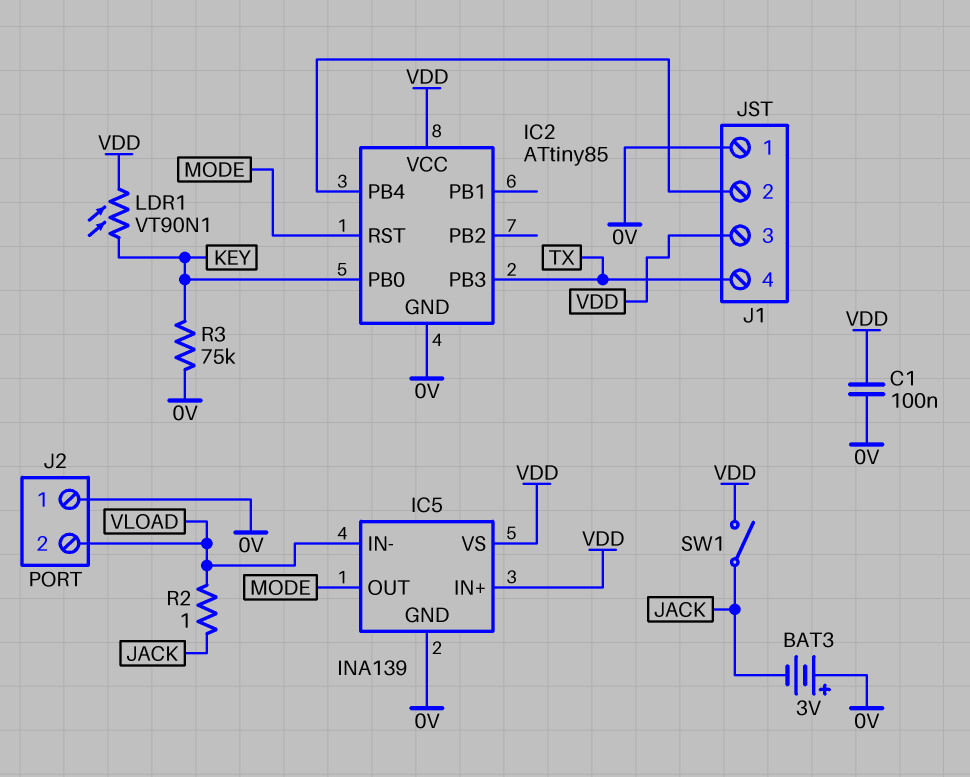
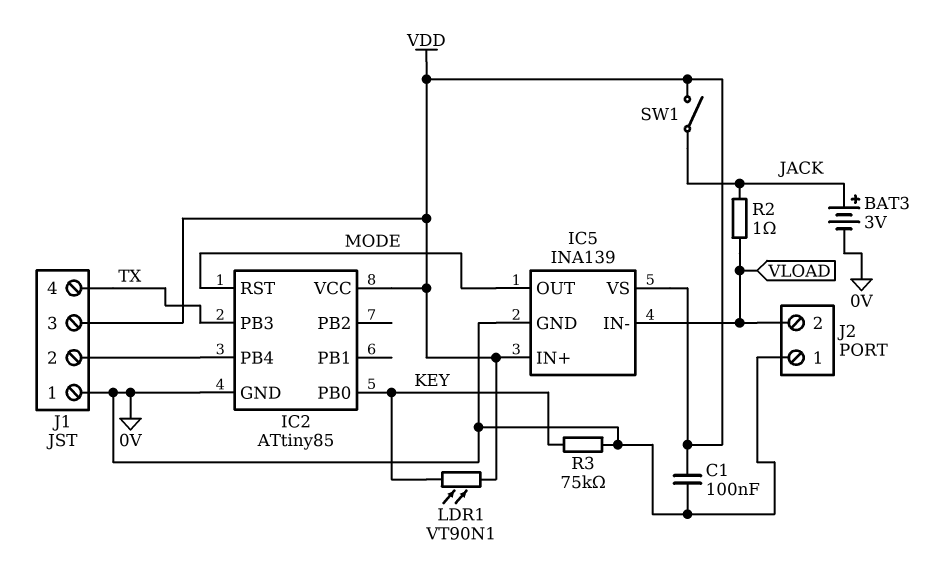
BAT3: 3V (plus 0V, minus JACK) -> 3V (plus JACK, minus 0V)

